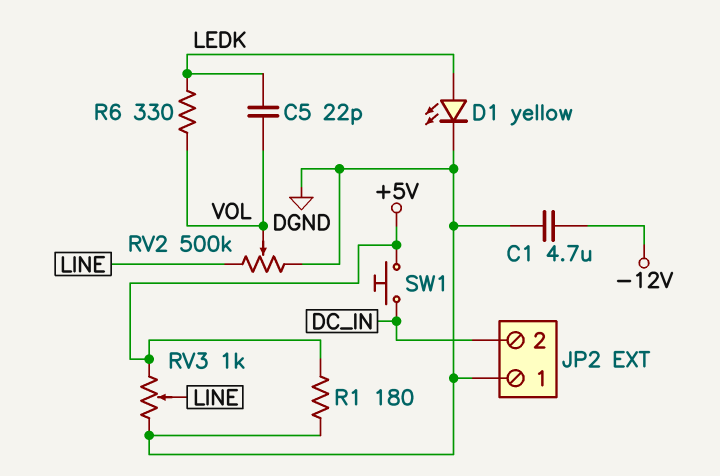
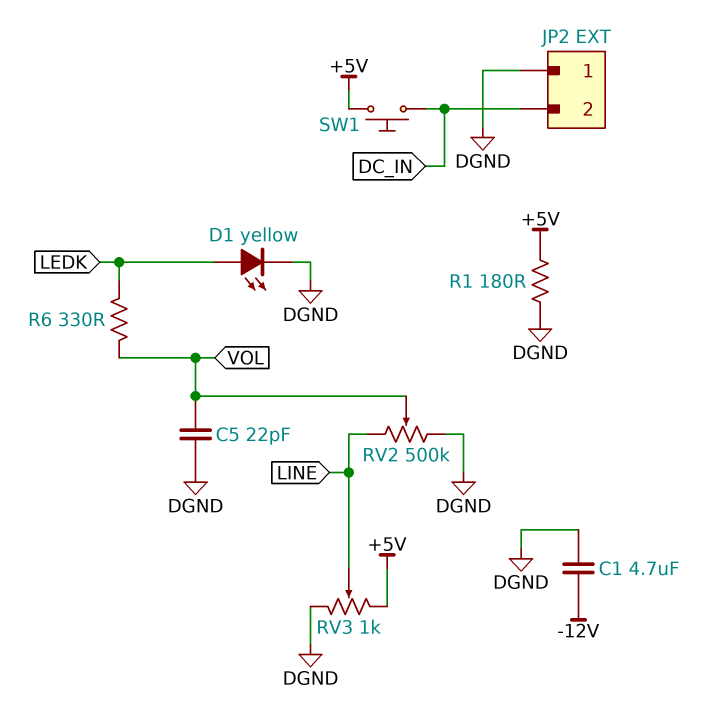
C5: 22pF (LEDK, VOL) -> 22pF (DGND, VOL)

